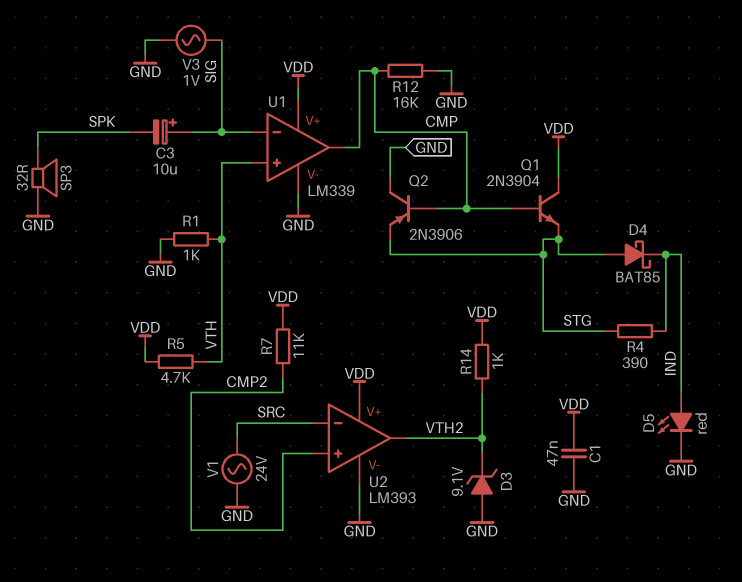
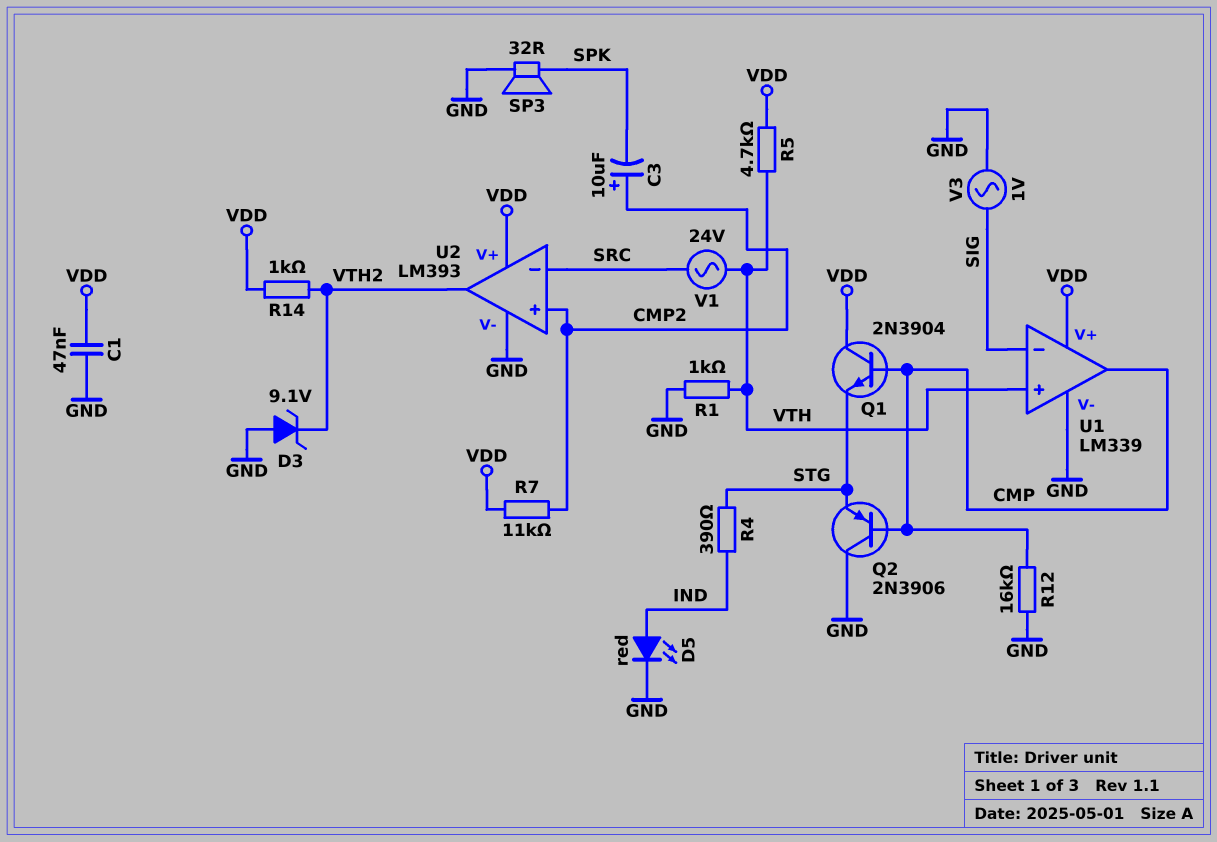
C3: 10uF (plus SIG, minus SPK) -> 10uF (plus CMP2, minus SPK)
D4: schottky BAT85 (A STG, K IND) -> none
V1: AC 24V (GND, SRC) -> AC 24V (SRC, VTH)

